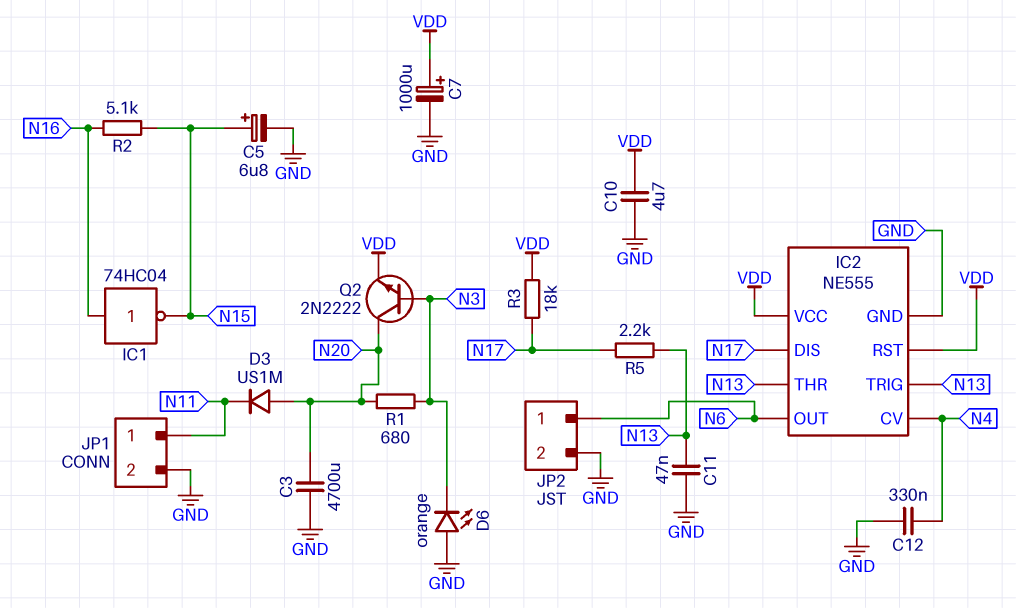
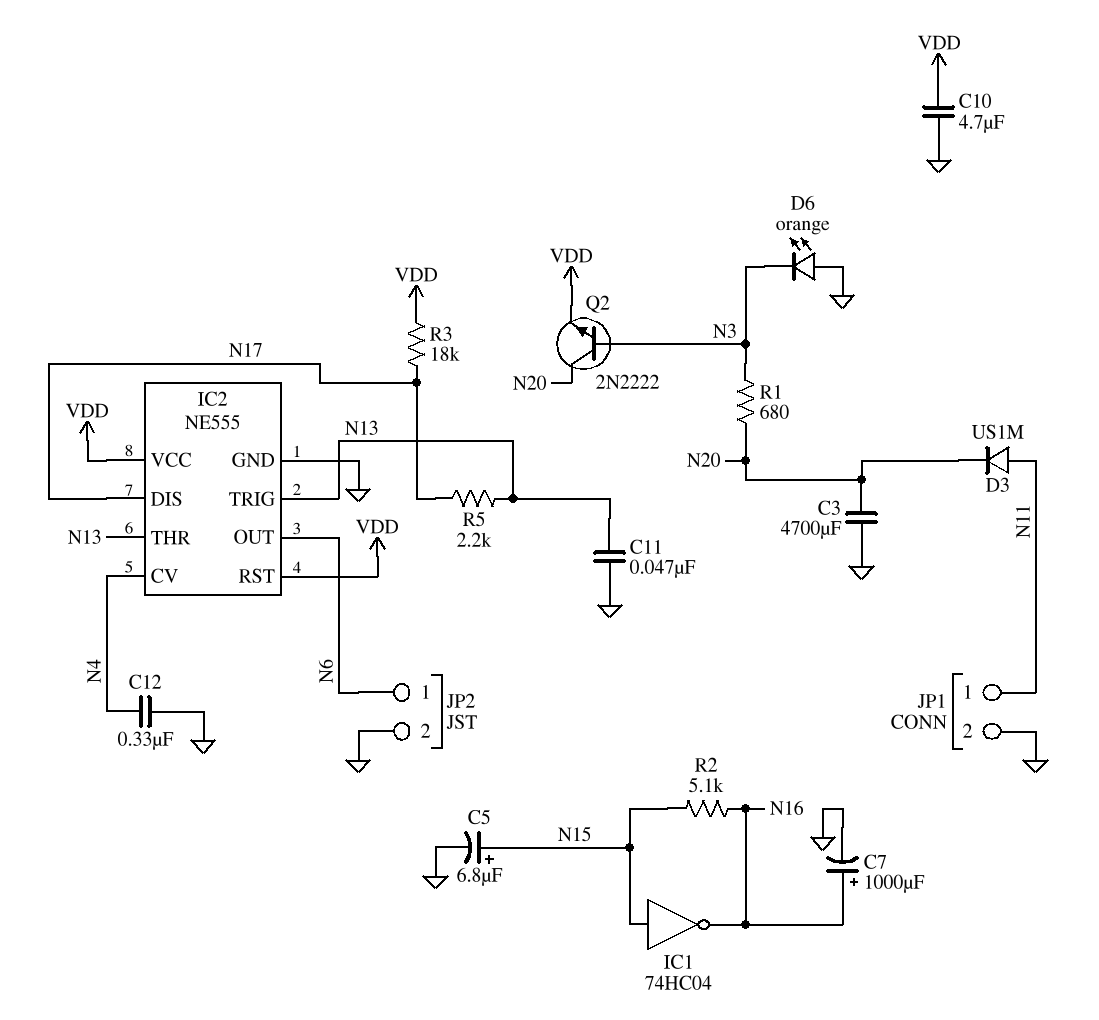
C7: 1000uF (plus VDD, minus GND) -> 1000uF (plus N16, minus GND)
D3: diode US1M (A N20, K N11) -> diode US1M (A N11, K N20)
IC1: NOT 74HC04 (in N16, out N15) -> NOT 74HC04 (in N15, out N16)

